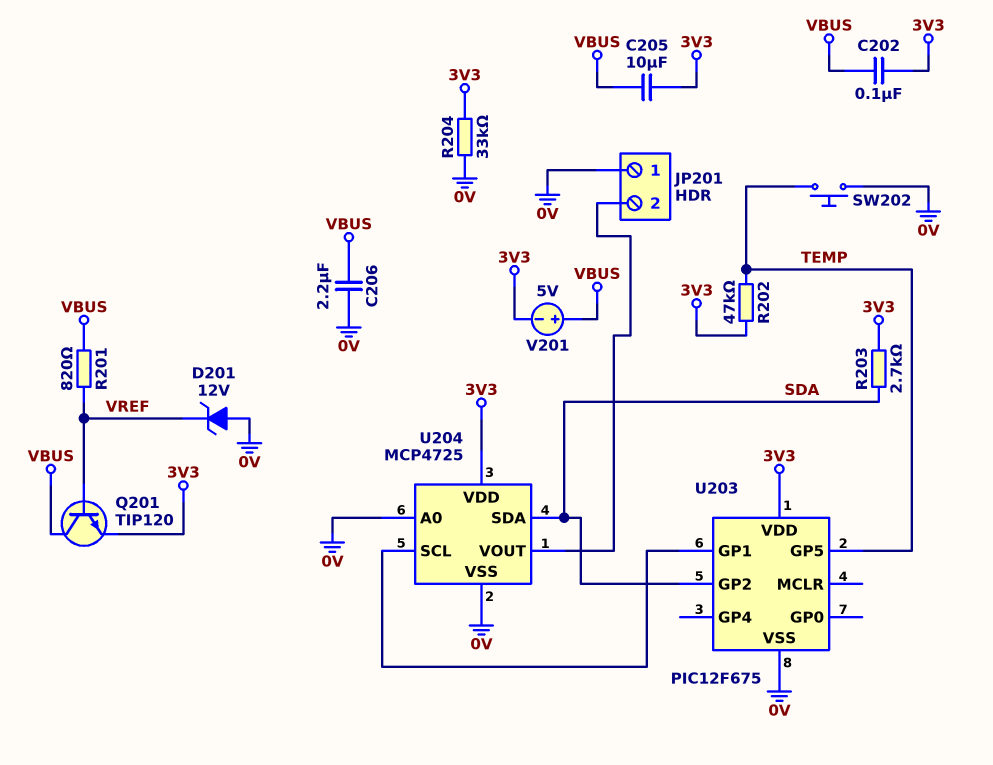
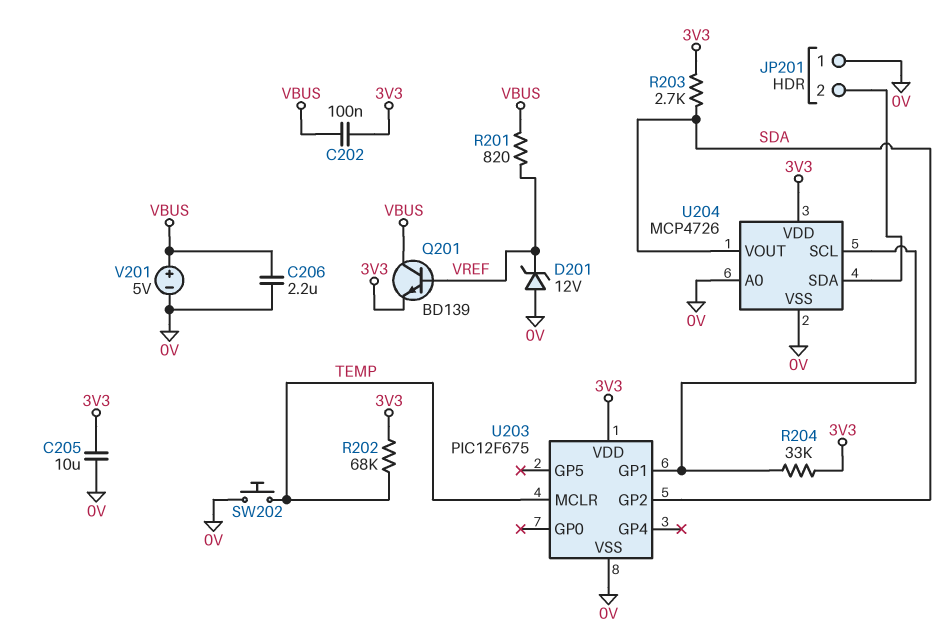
C205: 10uF (3V3, VBUS) -> 10uF (0V, 3V3)
Q201: NPN TIP120 (B VREF, C VBUS, E 3V3) -> NPN BD139 (B VREF, C VBUS, E 3V3)
R202: 47k (3V3, TEMP) -> 68k (3V3, TEMP)
R204: 33k (0V, 3V3) -> 33k (3V3, U203/GP1)
U203 pin GP5: TEMP -> none
U203 pin MCLR: none -> TEMP
U204: MCP4725 -> MCP4726
U204 pin SDA: SDA -> JP201/2
U204 pin VOUT: JP201/2 -> SDA
V201: 5V (plus VBUS, minus 3V3) -> 5V (plus VBUS, minus 0V)

